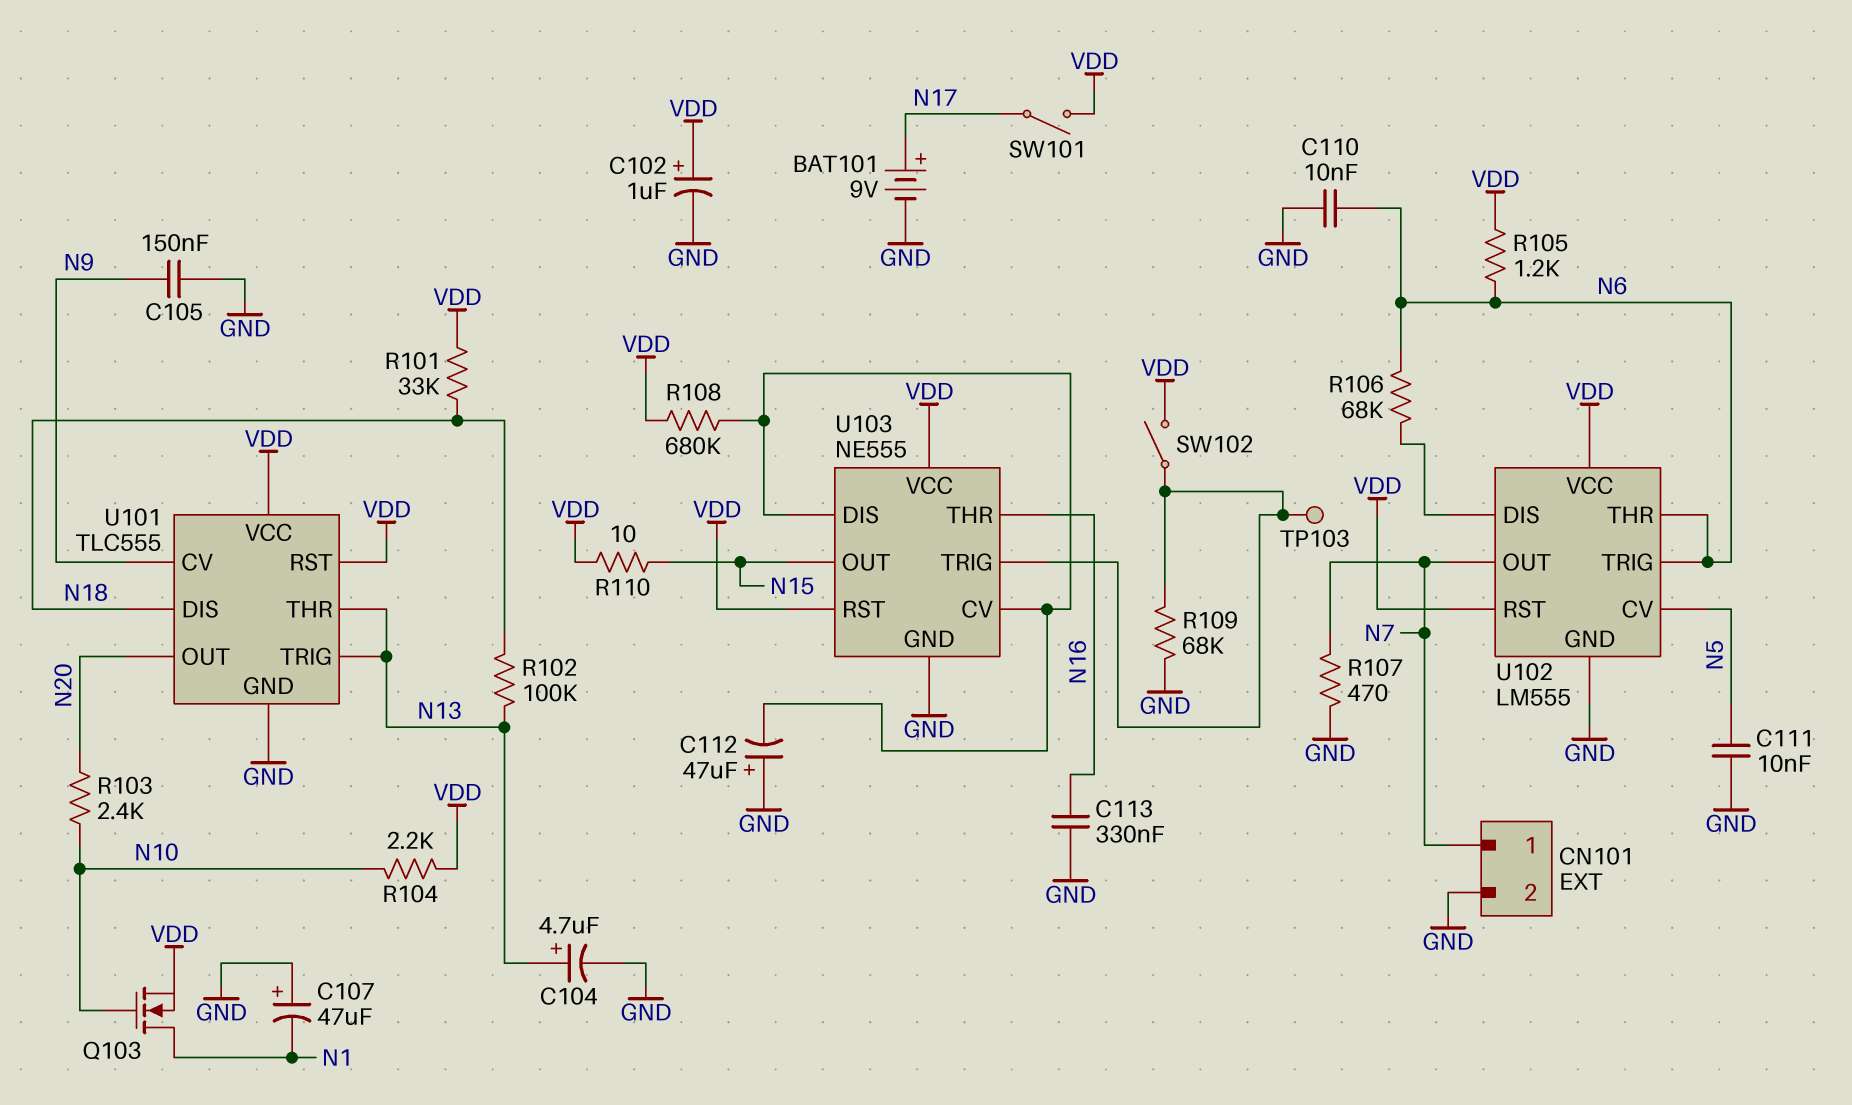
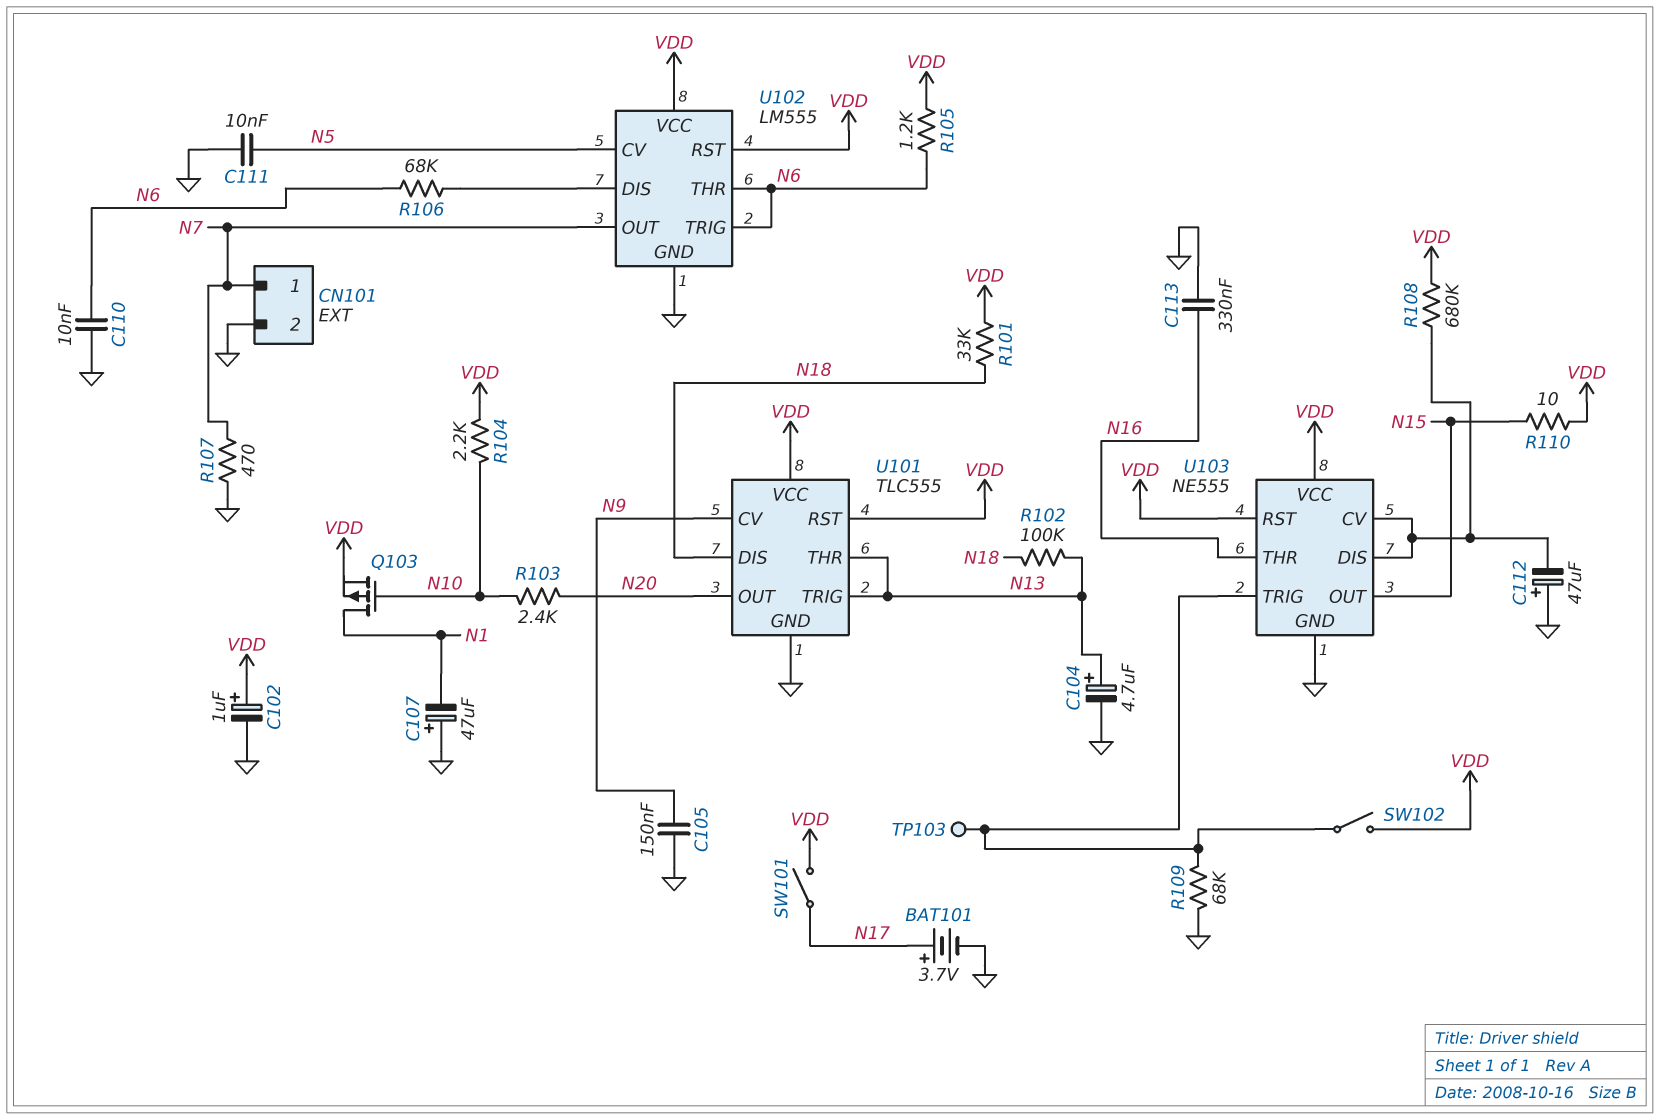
BAT101: 9V (plus N17, minus GND) -> 3.7V (plus N17, minus GND)
Q103: NMOS (G N10, D N1, S VDD) -> PMOS (G N10, D N1, S VDD)

